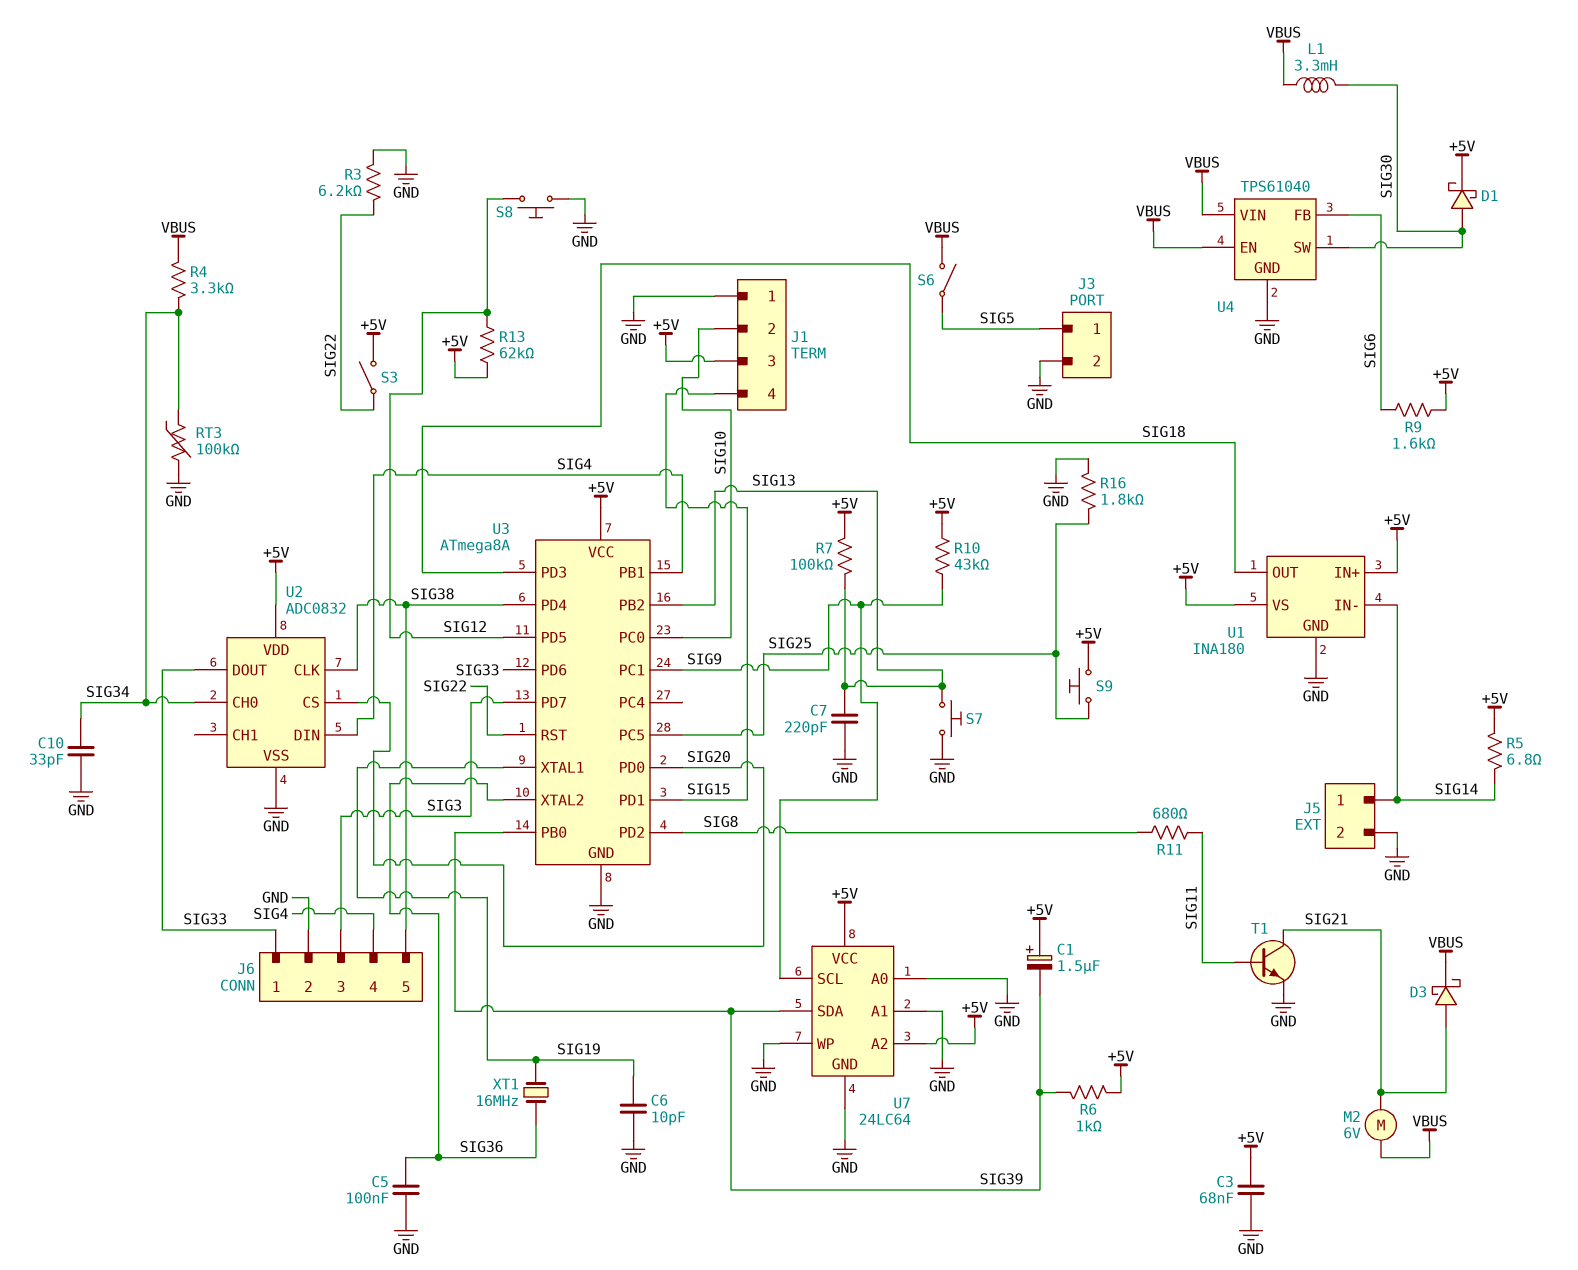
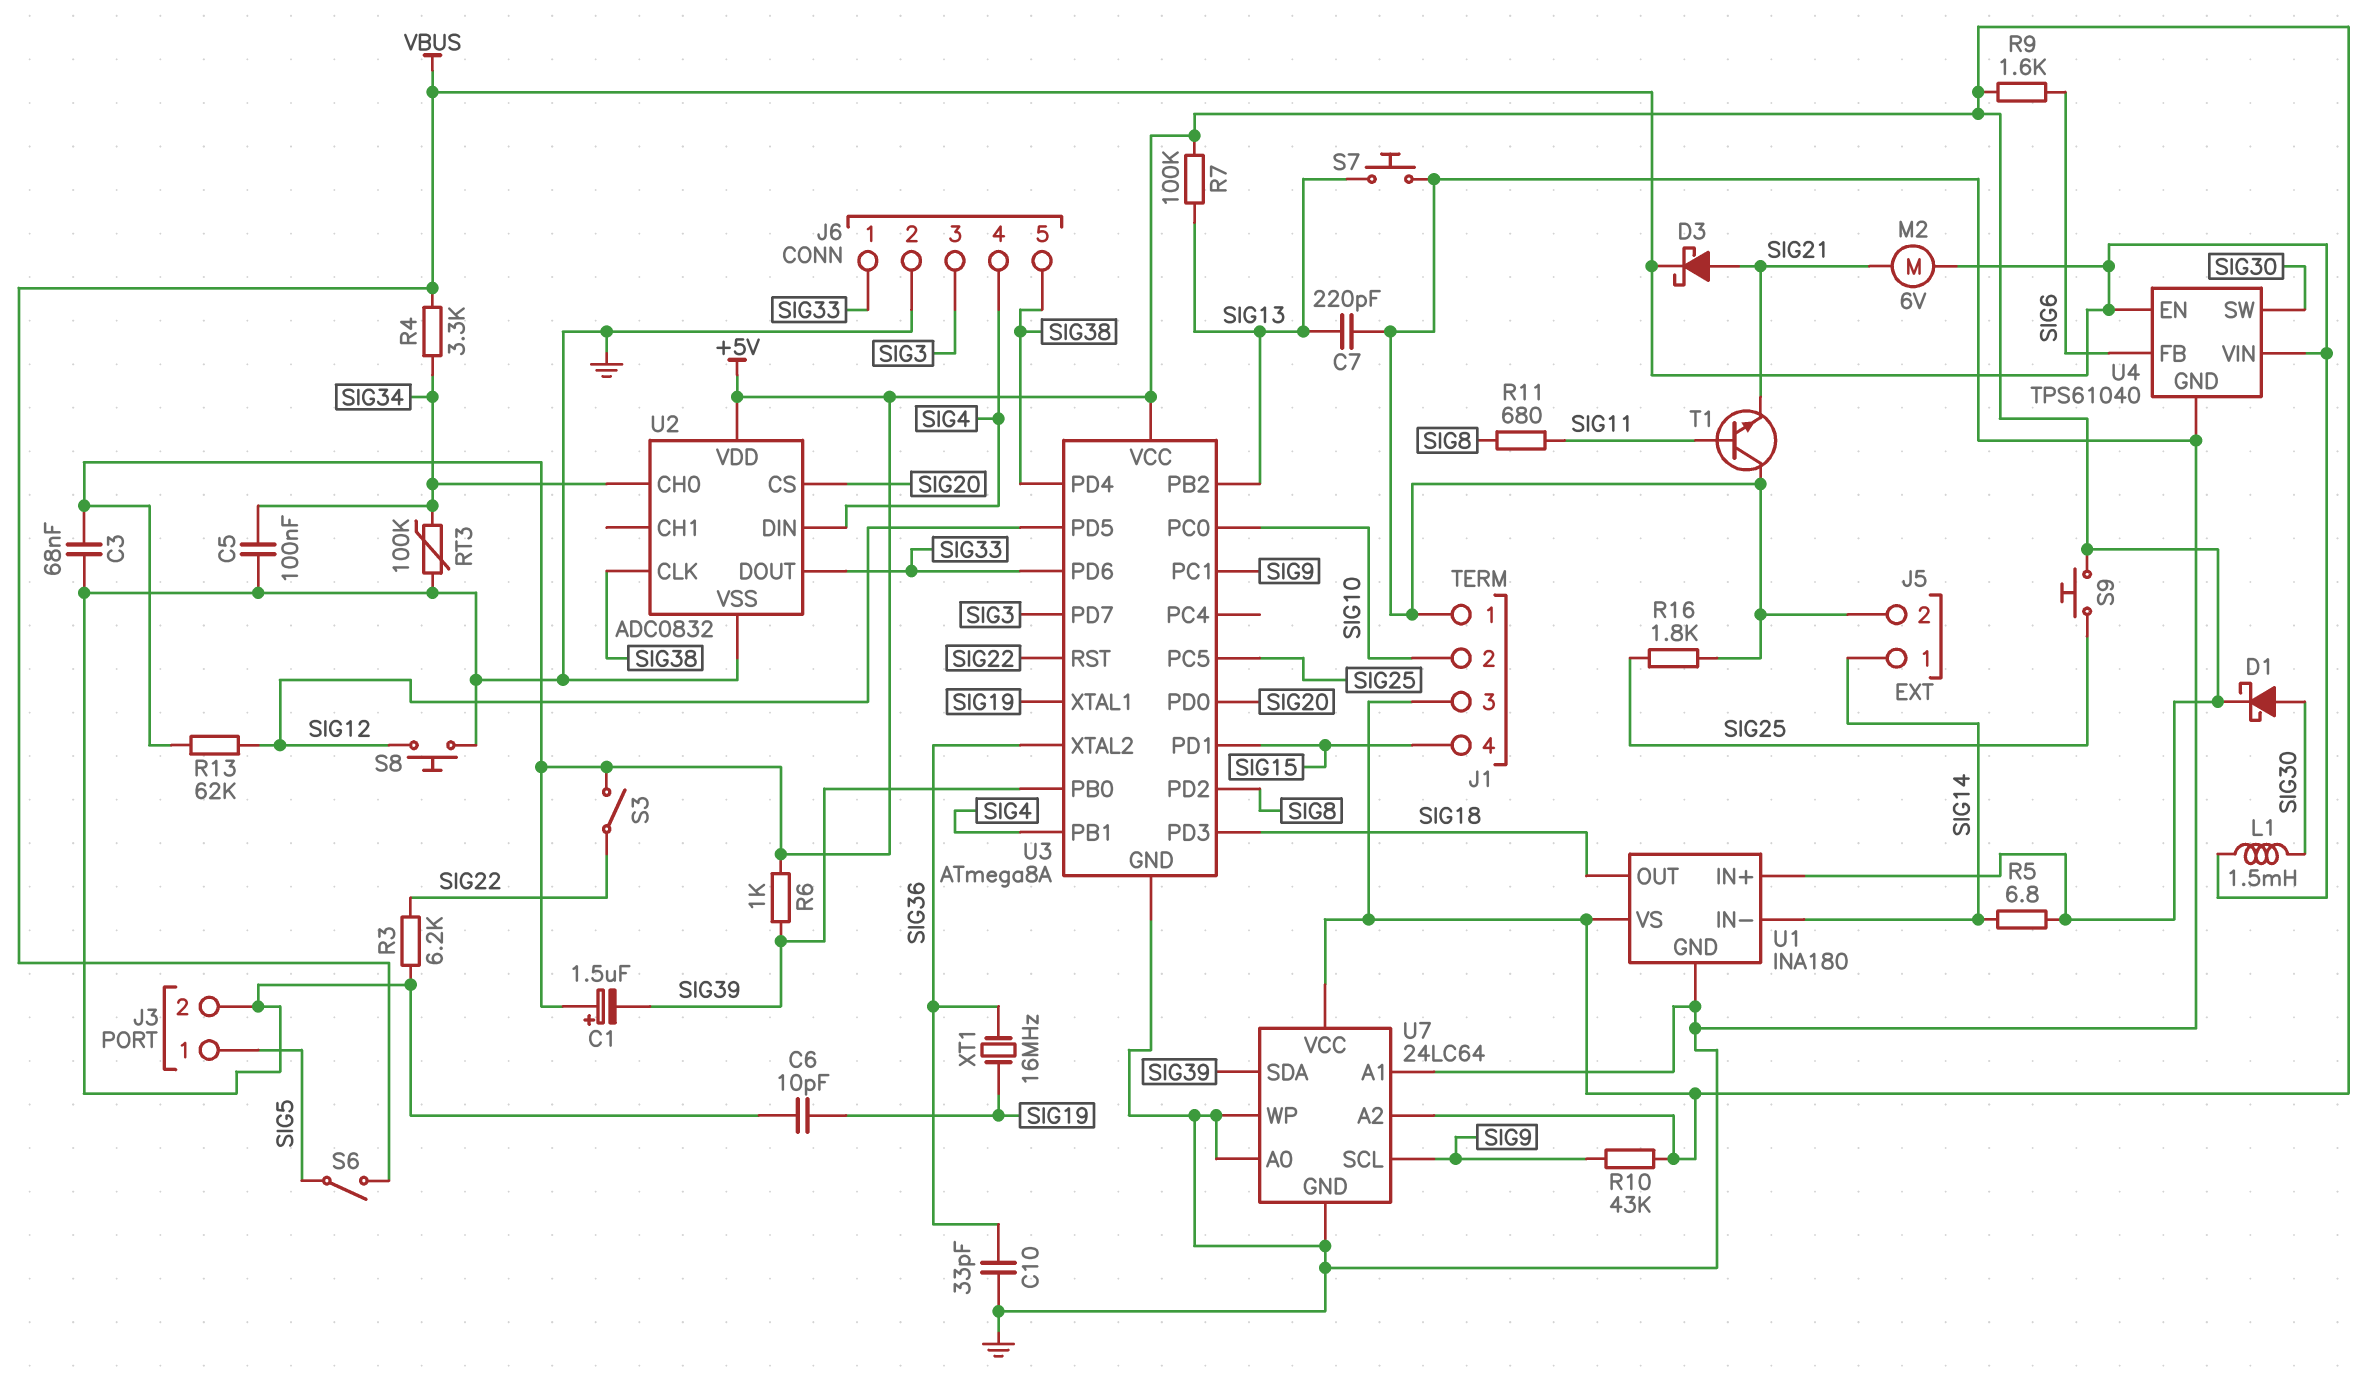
C5: 100nF (GND, SIG36) -> 100nF (GND, SIG34)
C10: 33pF (GND, SIG34) -> 33pF (GND, SIG36)
L1: 3.3mH (SIG30, VBUS) -> 1.5mH (SIG30, VBUS)
T1: NPN (B SIG11, C SIG21, E GND) -> NPN (B SIG11, C GND, E SIG21)

